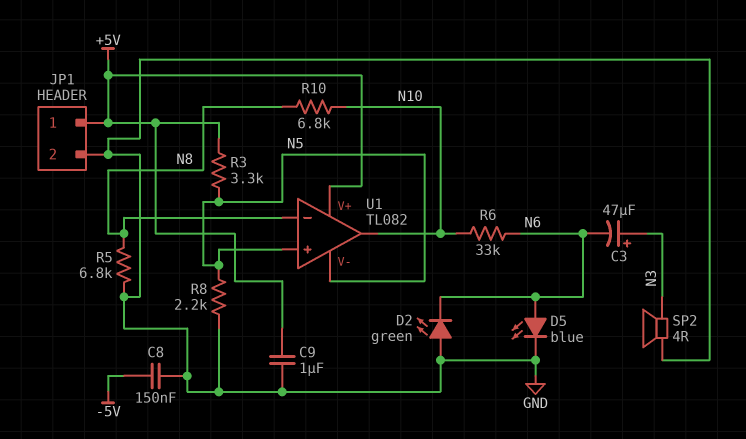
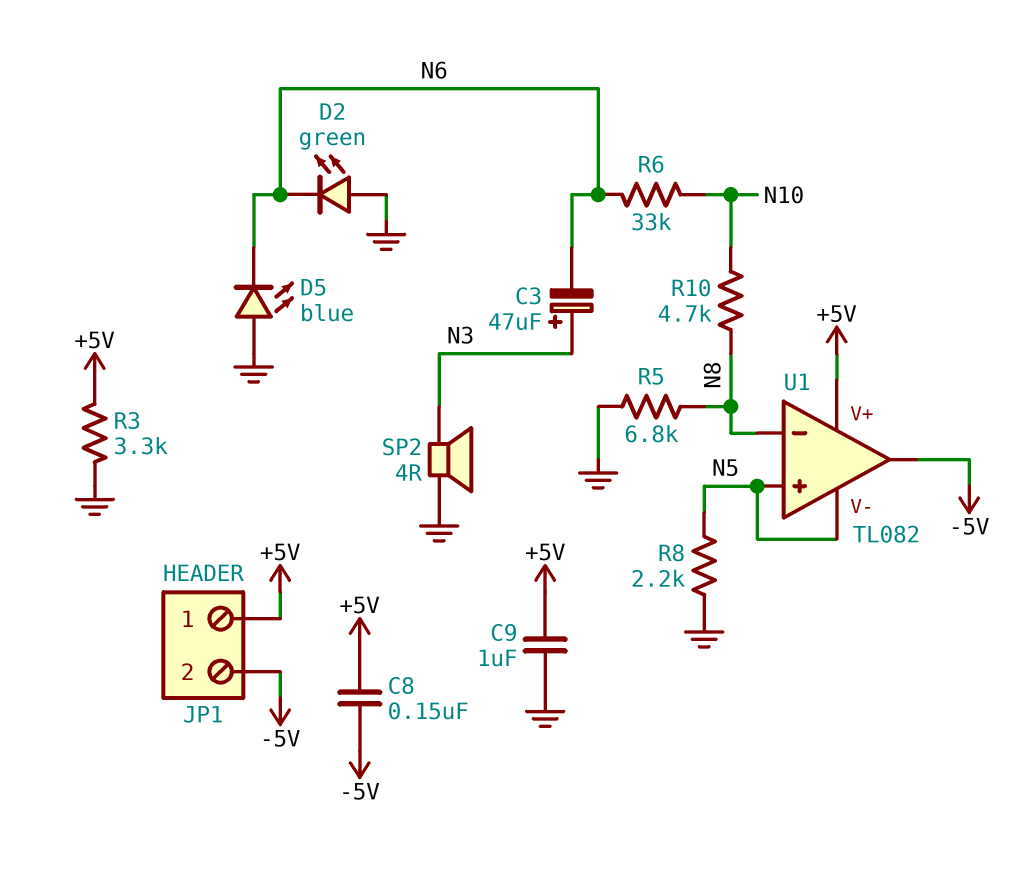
C8: 150nF (-5V, GND) -> 150nF (+5V, -5V)
D5: LED blue (A N6, K GND) -> LED blue (A GND, K N6)
JP1 pin 2: GND -> -5V
R3: 3.3k (+5V, N5) -> 3.3k (+5V, GND)
R10: 6.8k (N8, N10) -> 4.7k (N8, N10)
U1 pin out: N10 -> -5V

